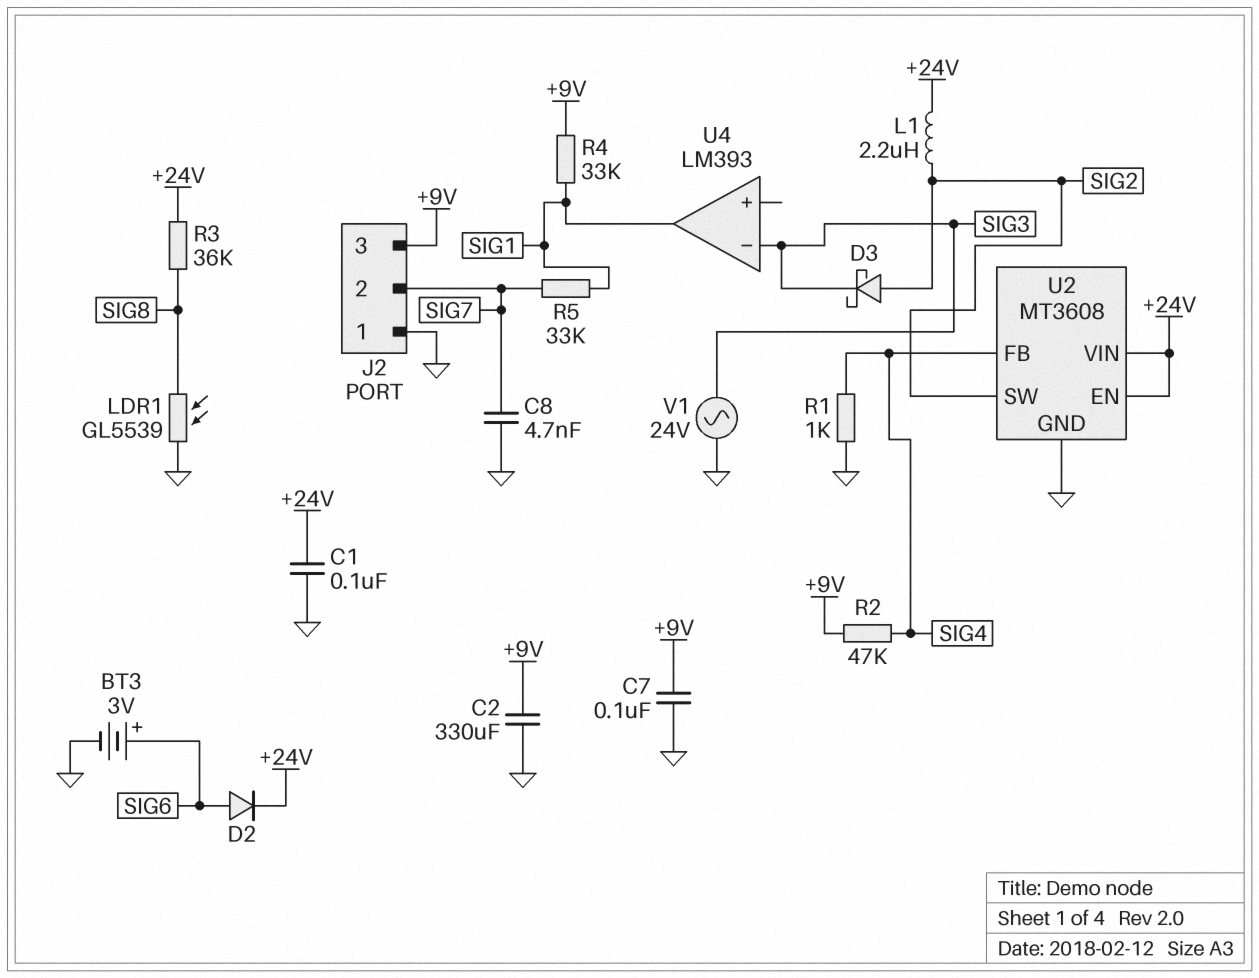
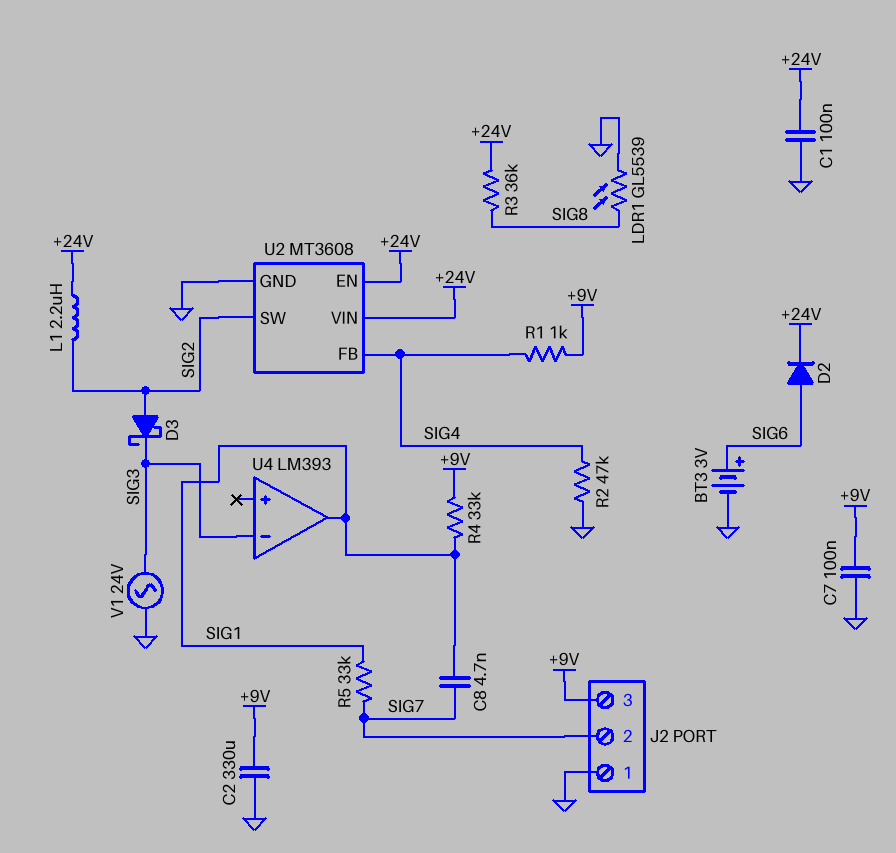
C8: 4.7nF (GND, SIG7) -> 4.7nF (SIG1, SIG7)
R1: 1k (GND, SIG4) -> 1k (+9V, SIG4)
R2: 47k (+9V, SIG4) -> 47k (GND, SIG4)

